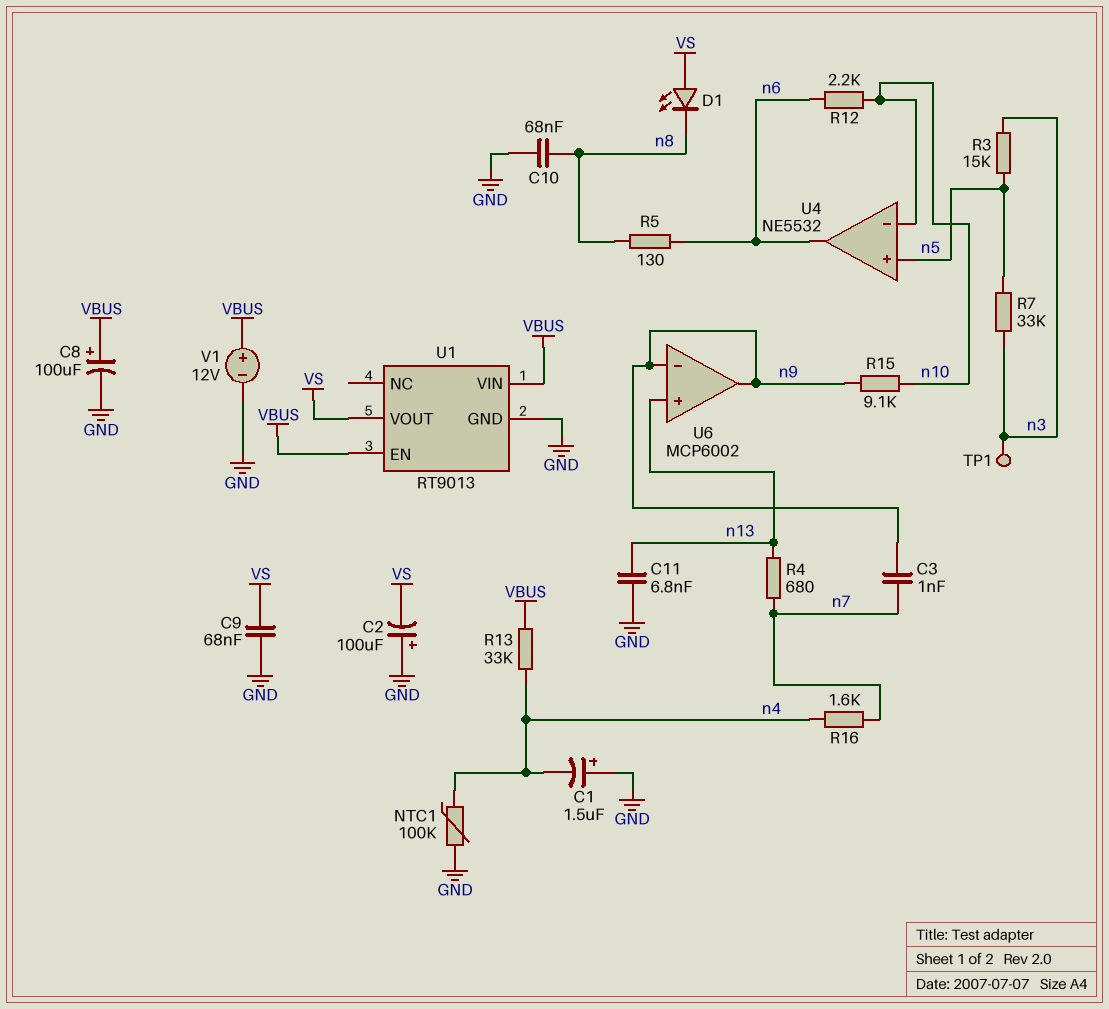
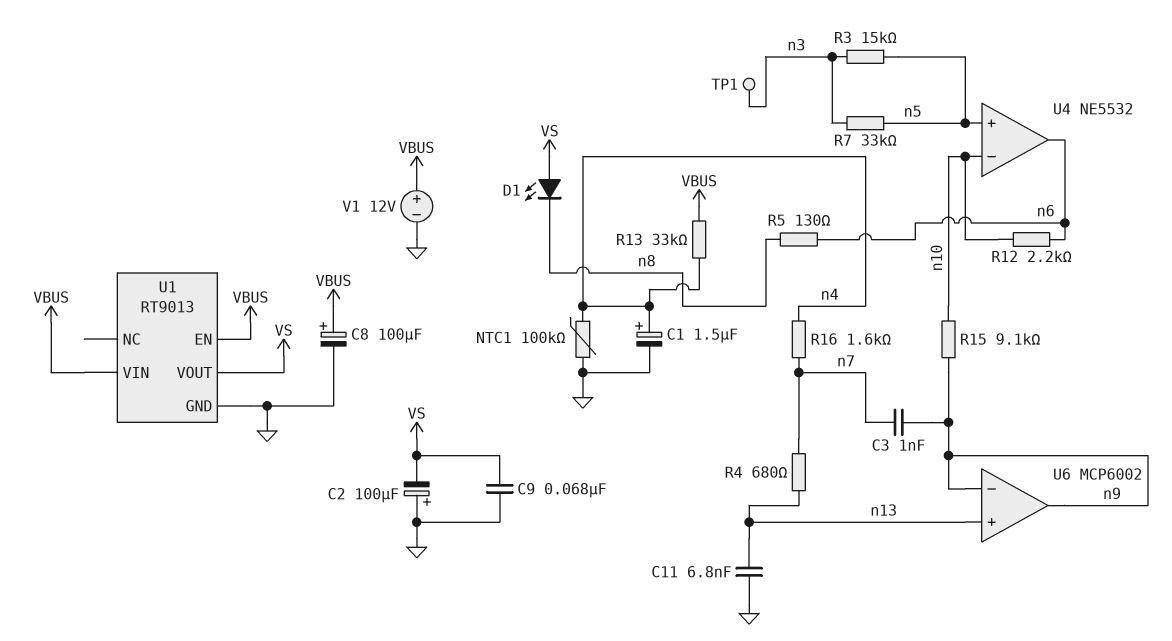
C1: 1.5uF (plus GND, minus n4) -> 1.5uF (plus n4, minus GND)
C10: 68nF (GND, n8) -> none

